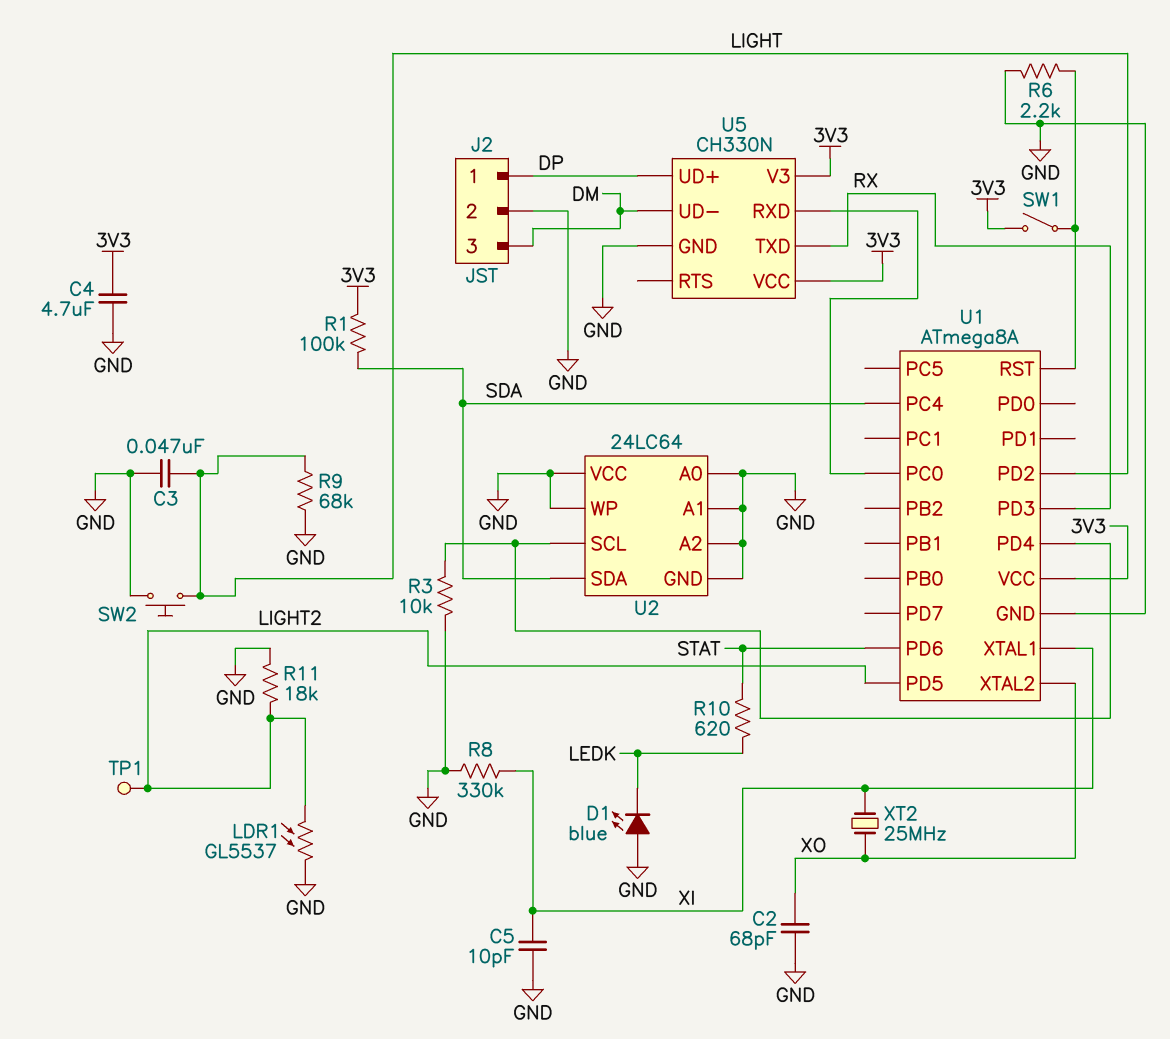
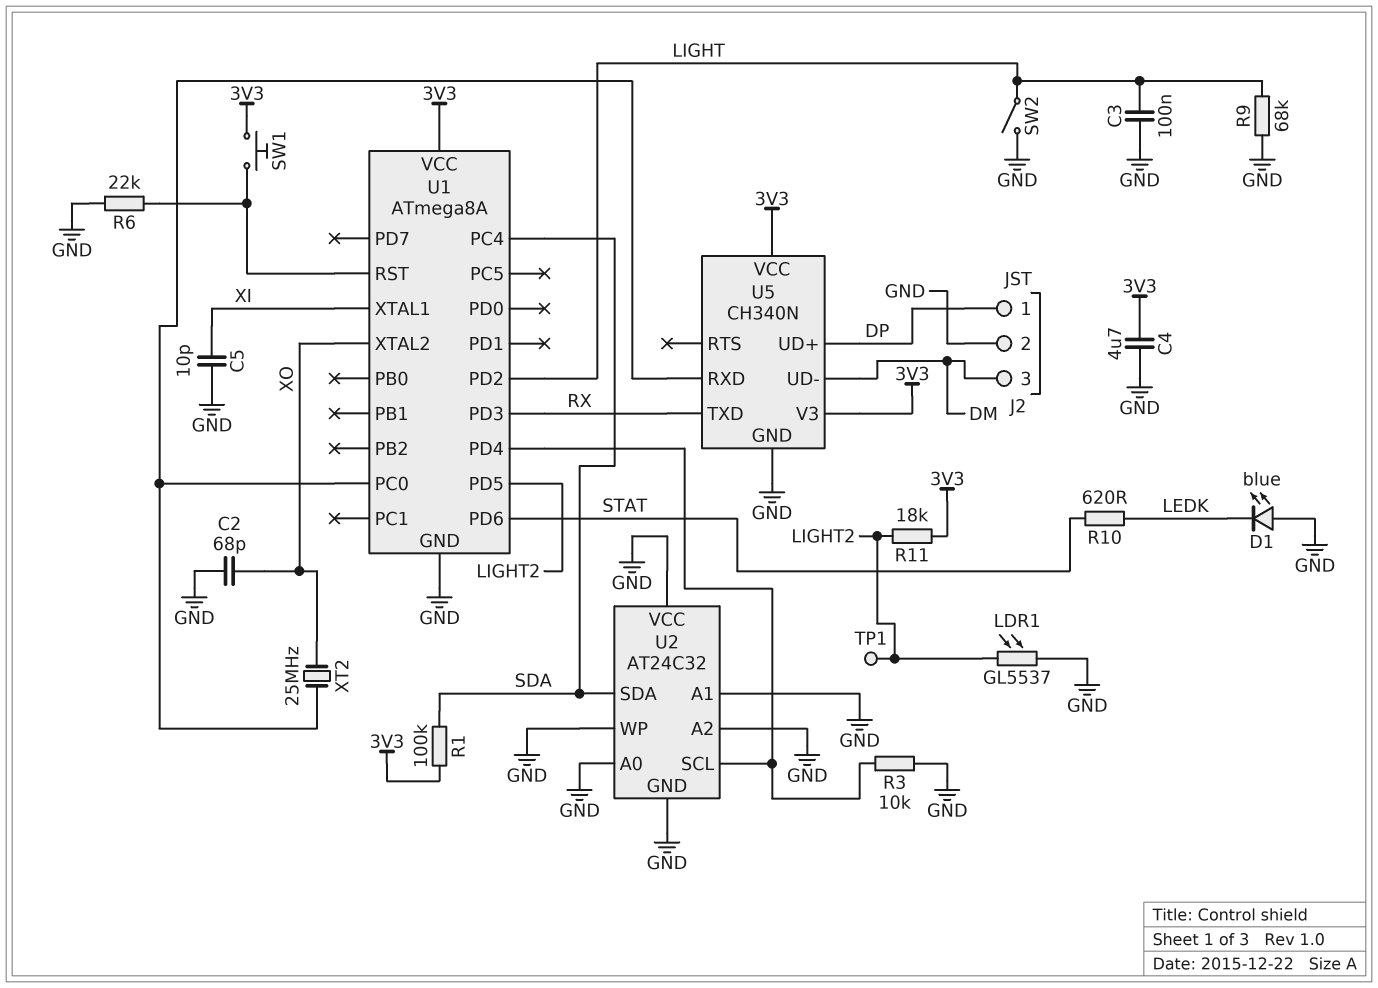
C3: 47nF (GND, LIGHT) -> 100nF (GND, LIGHT)
R6: 2.2k (GND, U1/RST) -> 22k (GND, U1/RST)
R8: 330k (GND, XI) -> none
R11: 18k (GND, LIGHT2) -> 18k (3V3, LIGHT2)
SW1: switch (3V3, U1/RST) -> button (3V3, U1/RST)
SW2: button (GND, LIGHT) -> switch (GND, LIGHT)
U2: 24LC64 -> AT24C32
U5: CH330N -> CH340N
XT2: 25MHz (XI, XO) -> 25MHz (U1/PC0, XO)

